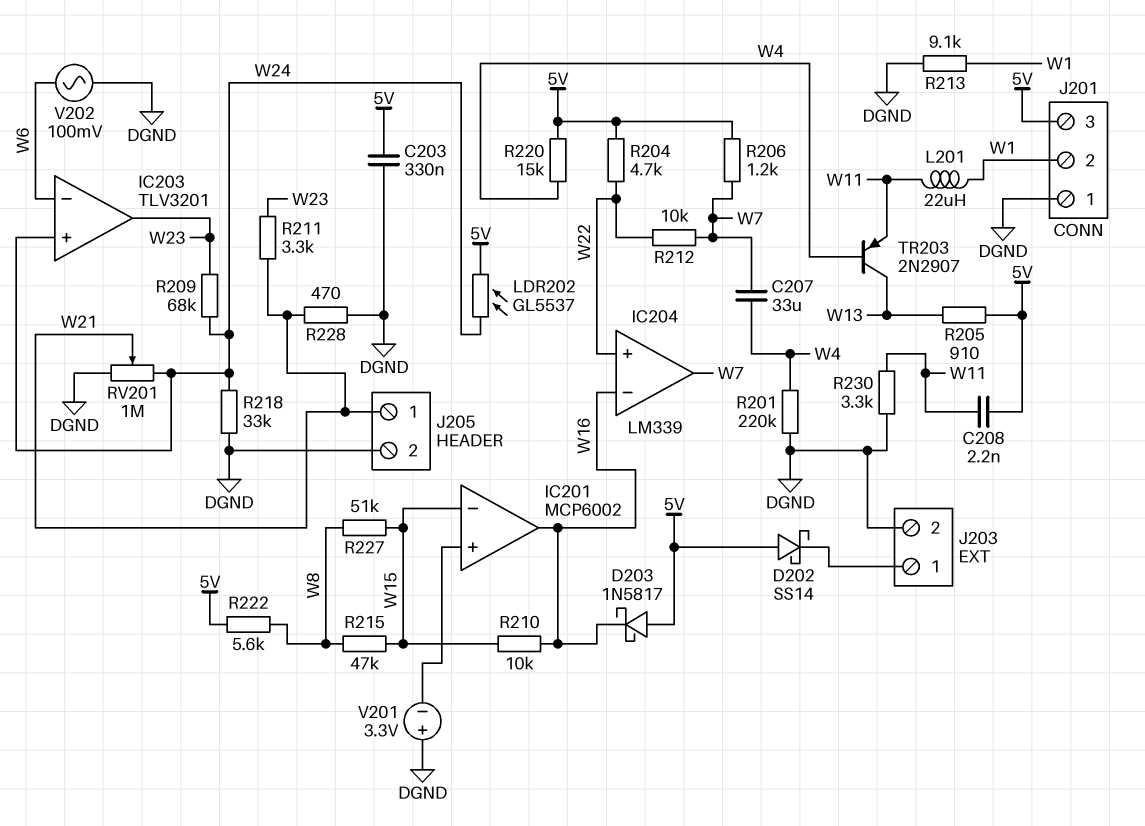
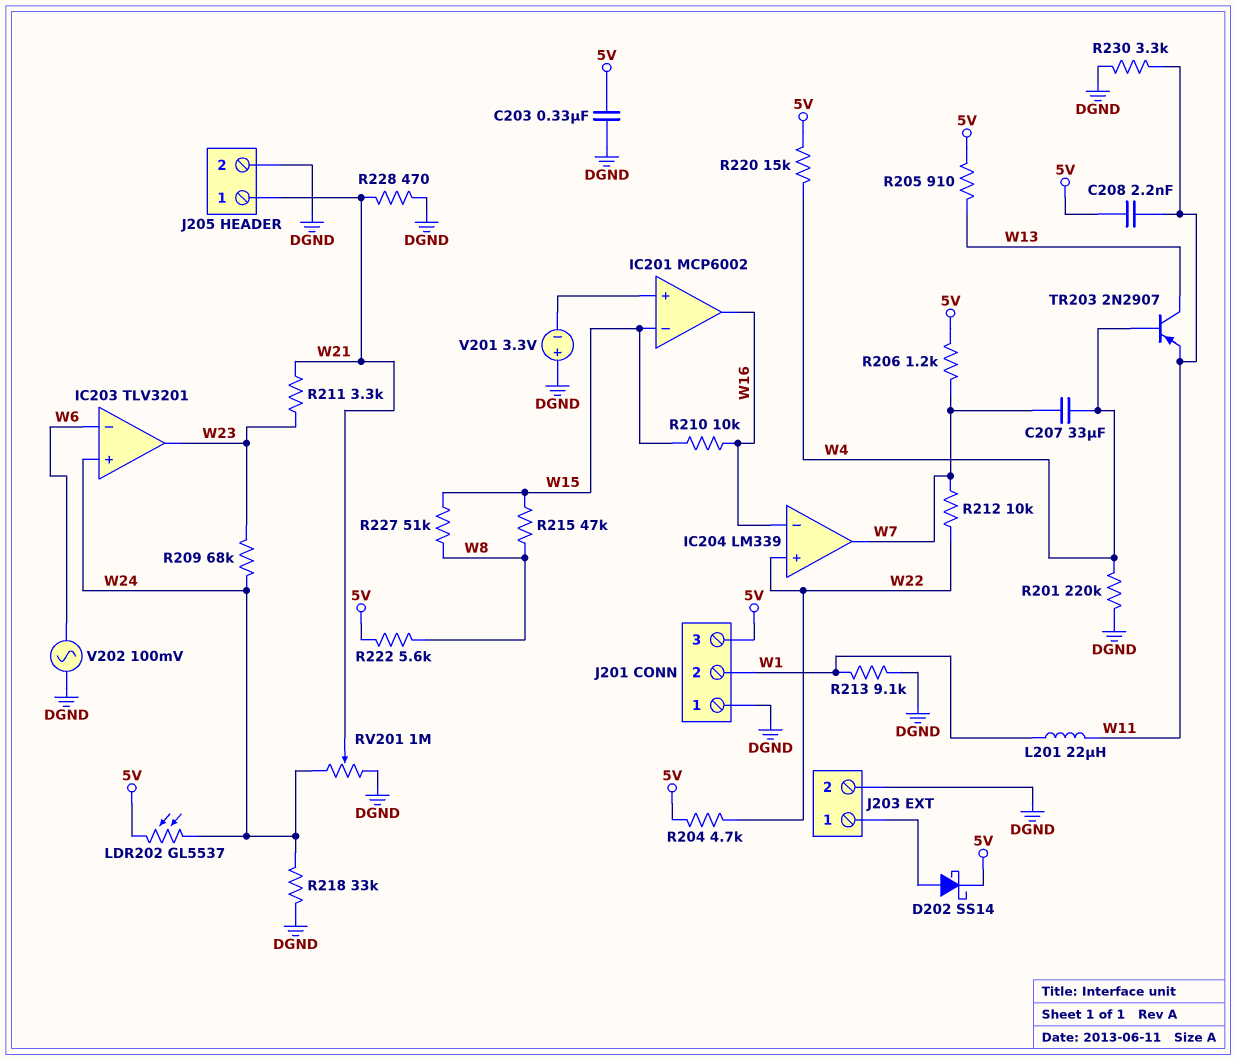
D202: schottky SS14 (A 5V, K J203/1) -> schottky SS14 (A J203/1, K 5V)
D203: schottky 1N5817 (A 5V, K W16) -> none

